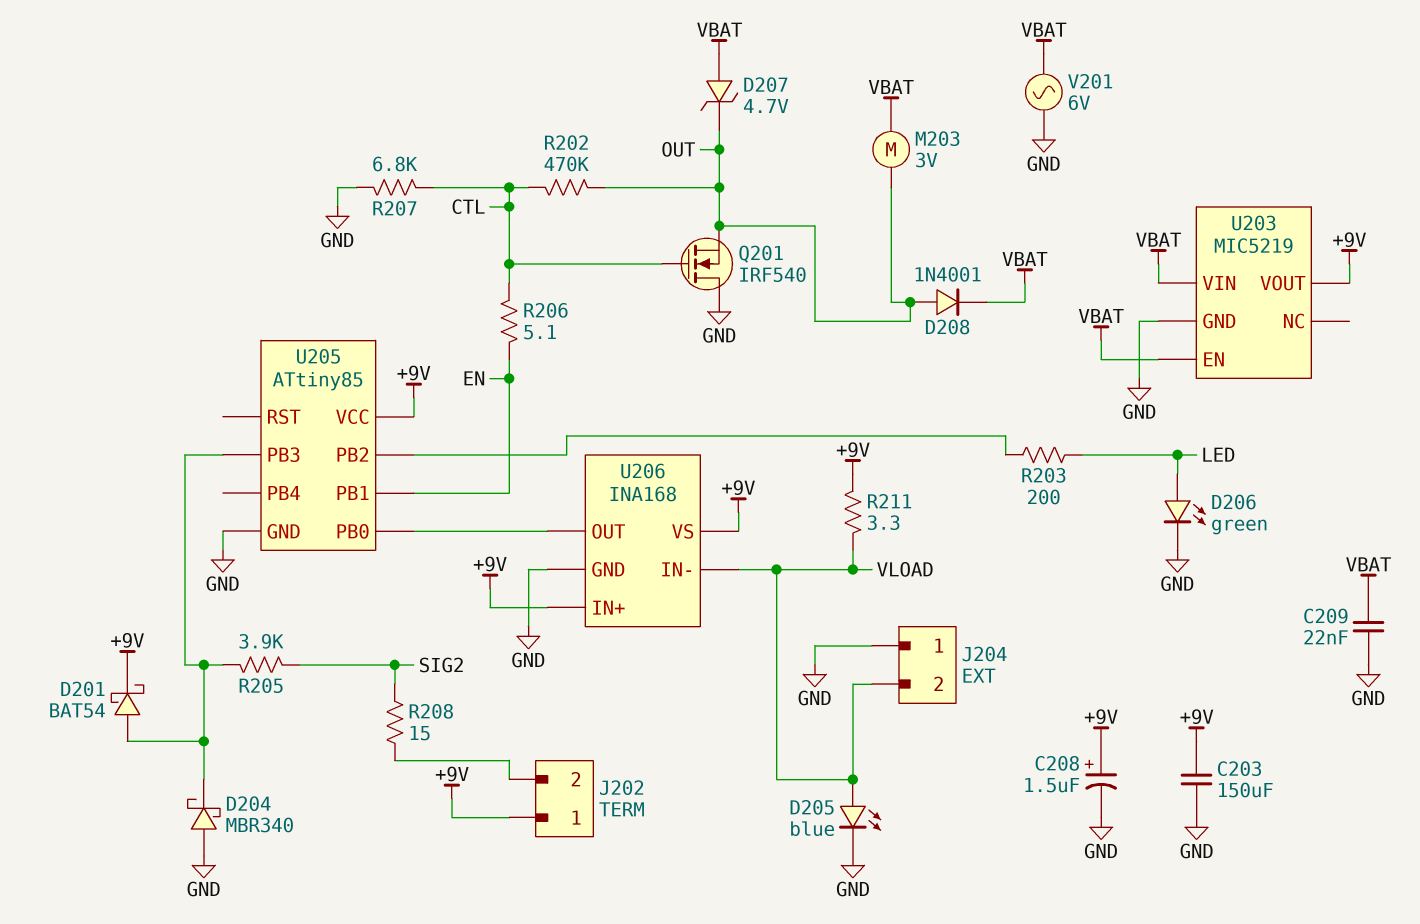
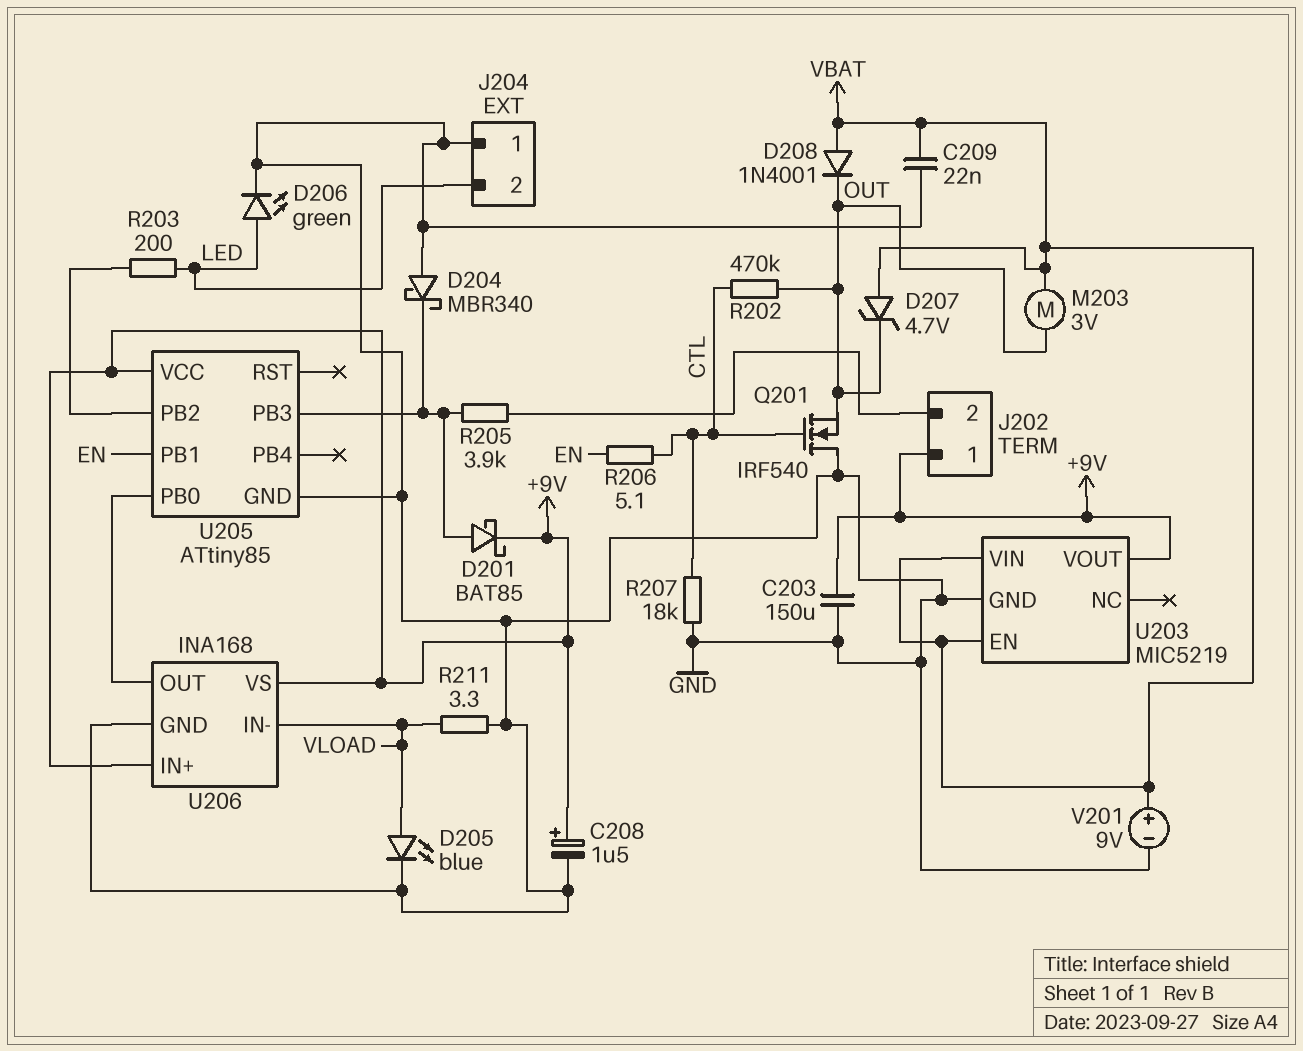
D201: schottky BAT54 (A U205/PB3, K +9V) -> schottky BAT85 (A U205/PB3, K +9V)
D208: diode 1N4001 (A OUT, K VBAT) -> diode 1N4001 (A VBAT, K OUT)
J204 pin 2: VLOAD -> LED
R205: 3.9k (SIG2, U205/PB3) -> 3.9k (J202/2, U205/PB3)
R207: 6.8k (CTL, GND) -> 18k (CTL, GND)
R208: 15 (J202/2, SIG2) -> none
R211: 3.3 (+9V, VLOAD) -> 3.3 (GND, VLOAD)
V201: AC 6V (GND, VBAT) -> 9V (plus VBAT, minus GND)

